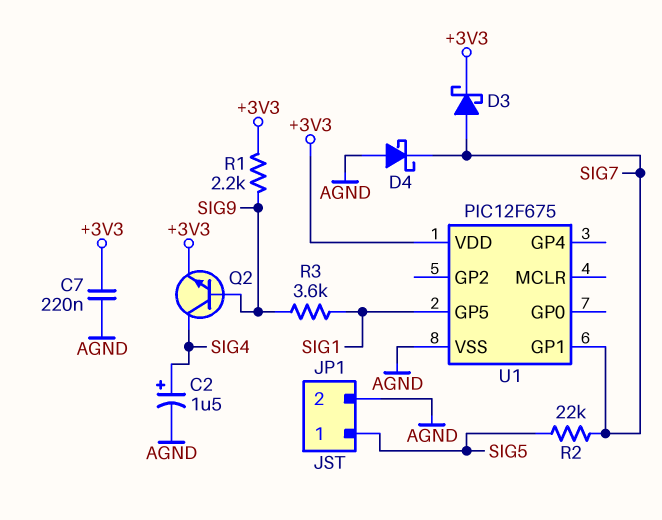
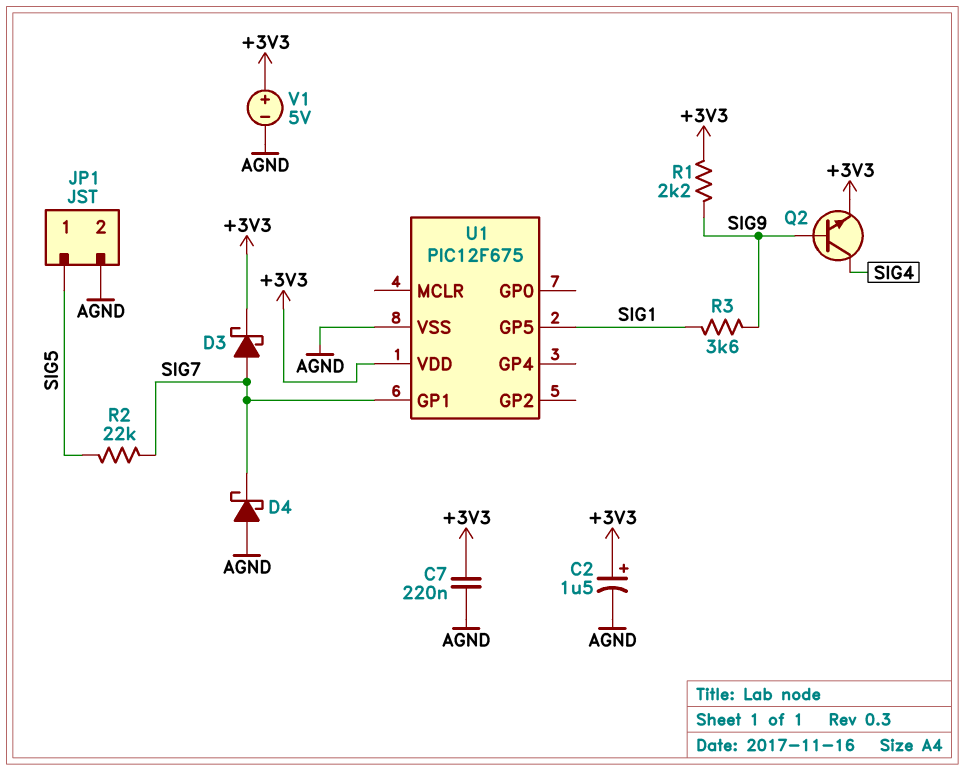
C2: 1.5uF (plus SIG4, minus AGND) -> 1.5uF (plus +3V3, minus AGND)
V1: none -> 5V (plus +3V3, minus AGND)

